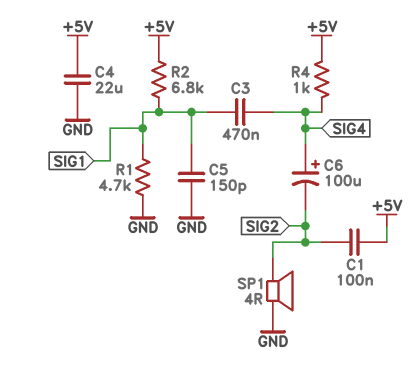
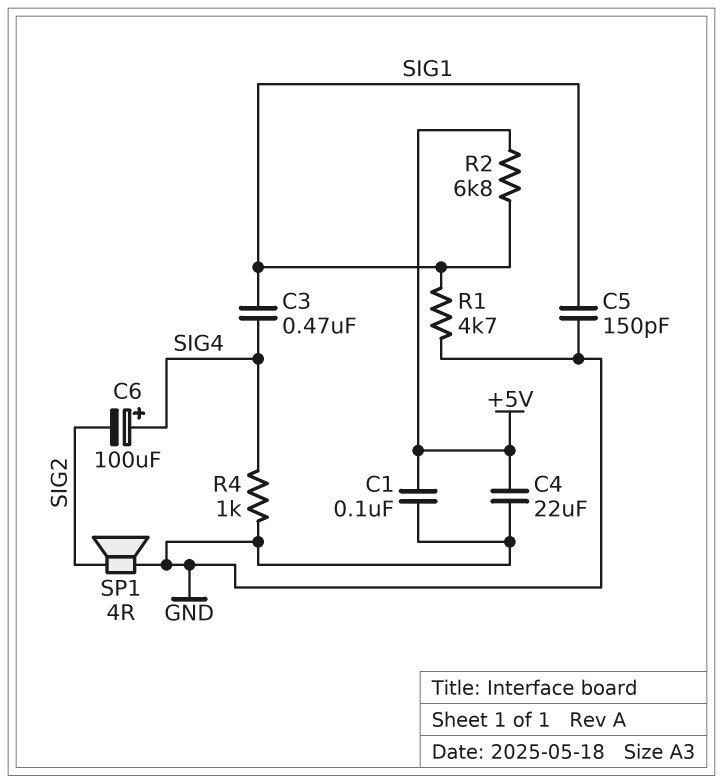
C1: 100nF (+5V, SIG2) -> 100nF (+5V, GND)
R4: 1k (+5V, SIG4) -> 1k (GND, SIG4)

